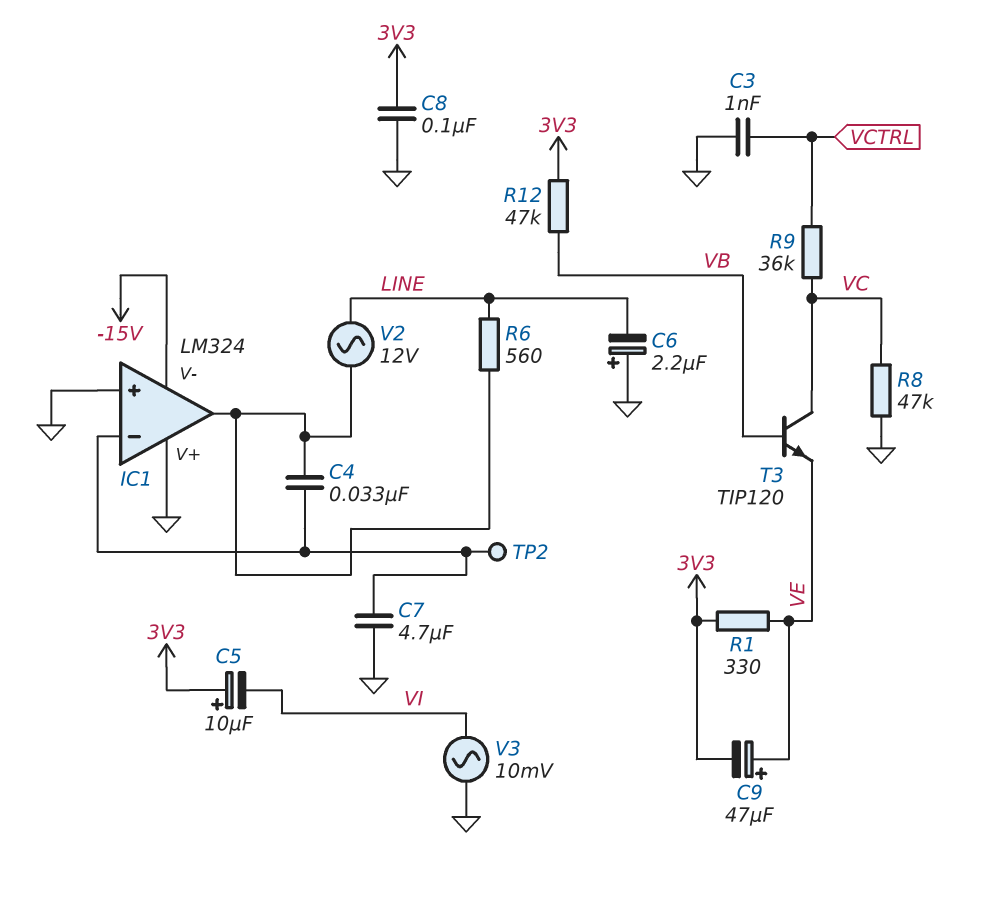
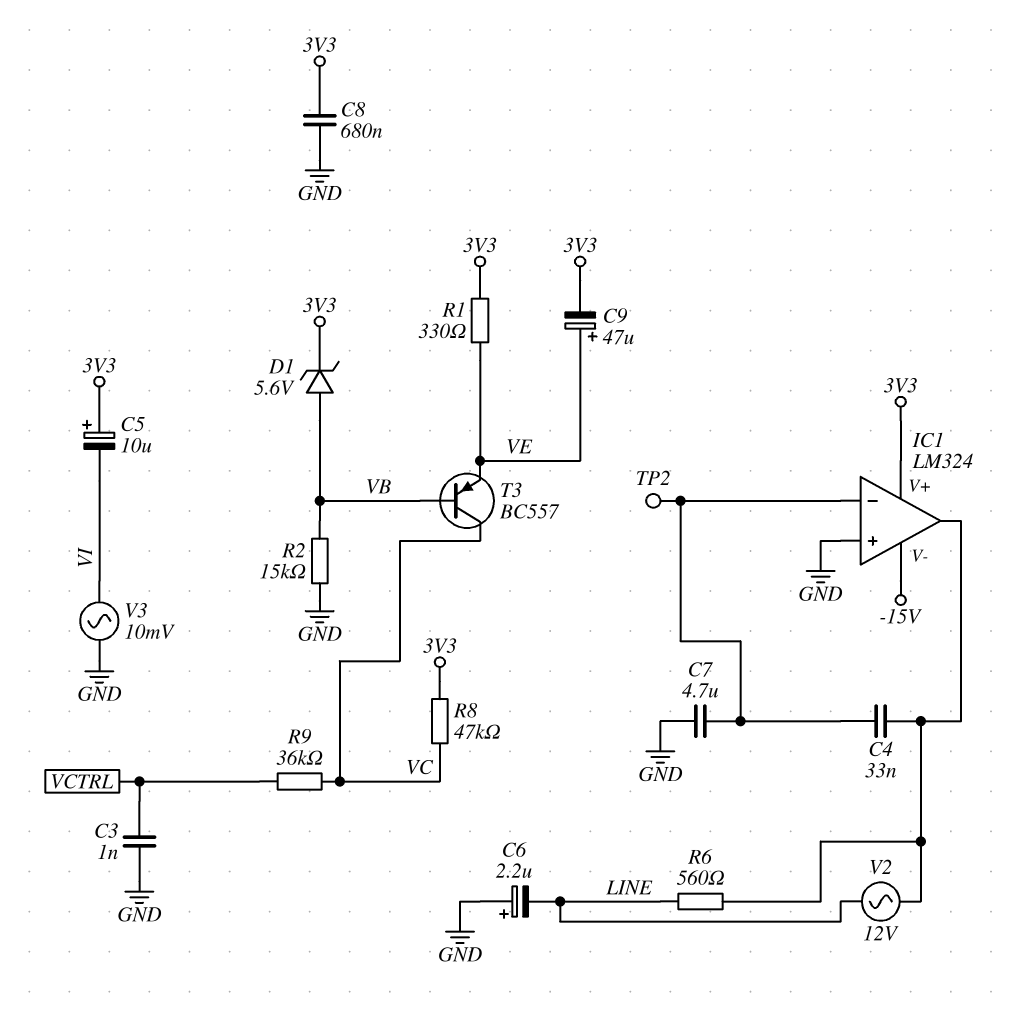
C8: 100nF (3V3, GND) -> 680nF (3V3, GND)
D1: none -> zener 5.6V (A VB, K 3V3)
IC1 pin V+: GND -> 3V3
R2: none -> 15k (GND, VB)
R8: 47k (GND, VC) -> 47k (3V3, VC)
R12: 47k (3V3, VB) -> none
T3: NPN TIP120 (B VB, C VC, E VE) -> PNP BC557 (B VB, C VC, E VE)

